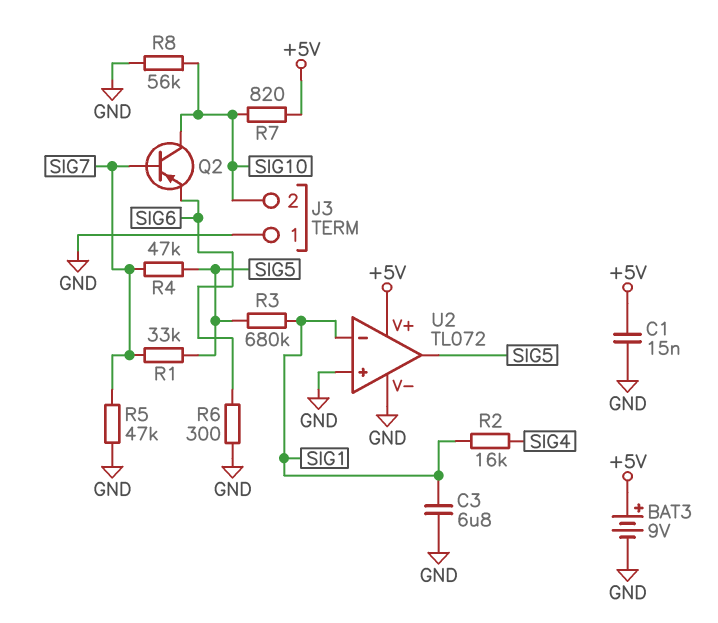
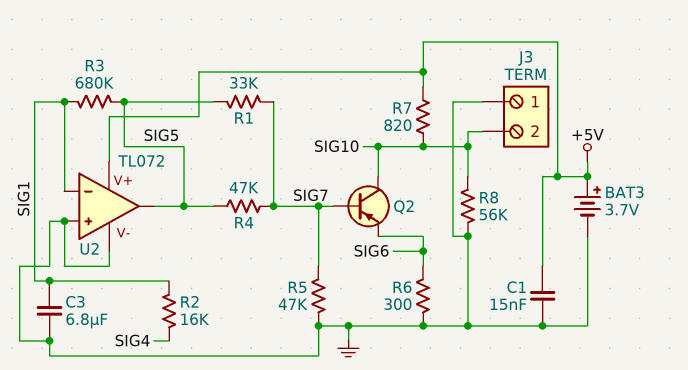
BAT3: 9V (plus +5V, minus GND) -> 3.7V (plus +5V, minus GND)

